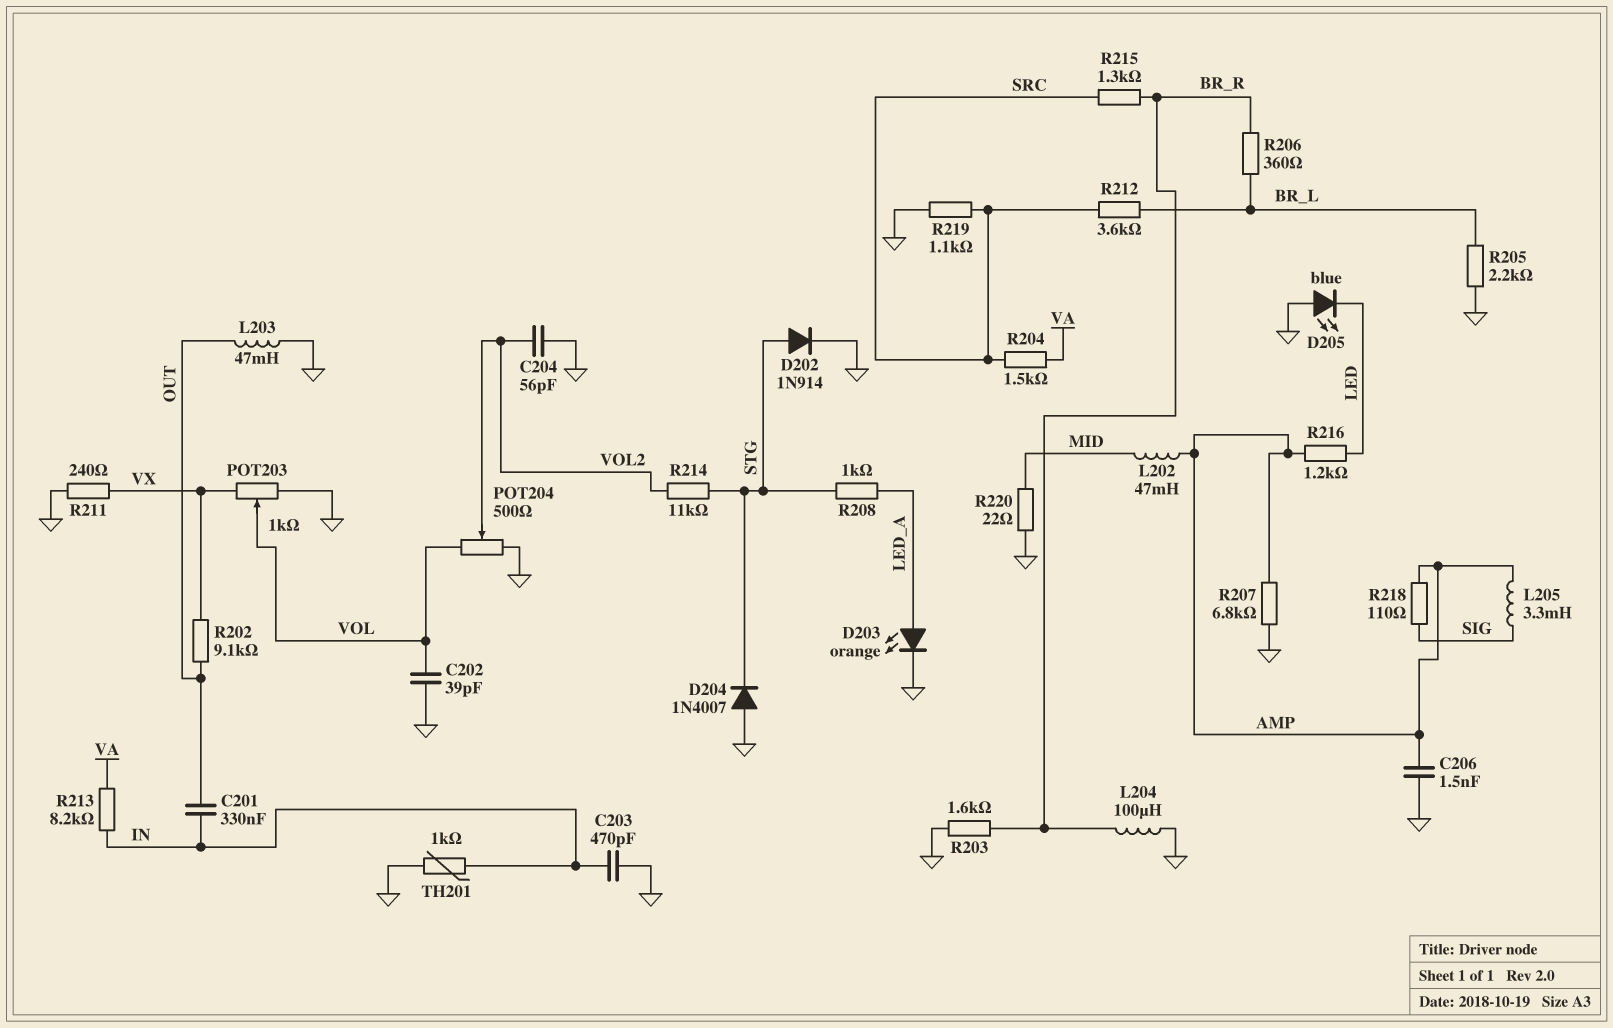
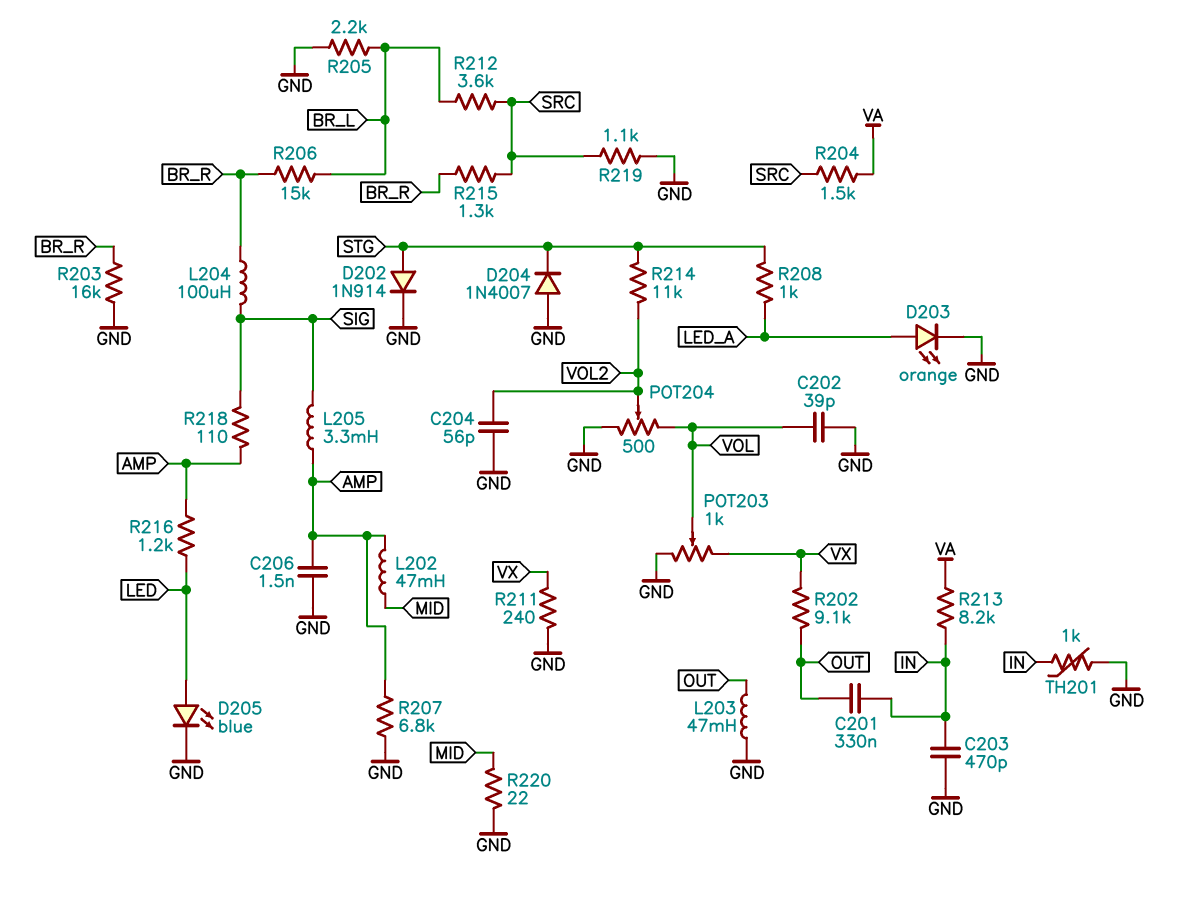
D205: LED blue (A GND, K LED) -> LED blue (A LED, K GND)
L204: 100uH (BR_R, GND) -> 100uH (BR_R, SIG)
R203: 1.6k (BR_R, GND) -> 16k (BR_R, GND)
R206: 360 (BR_L, BR_R) -> 15k (BR_L, BR_R)

